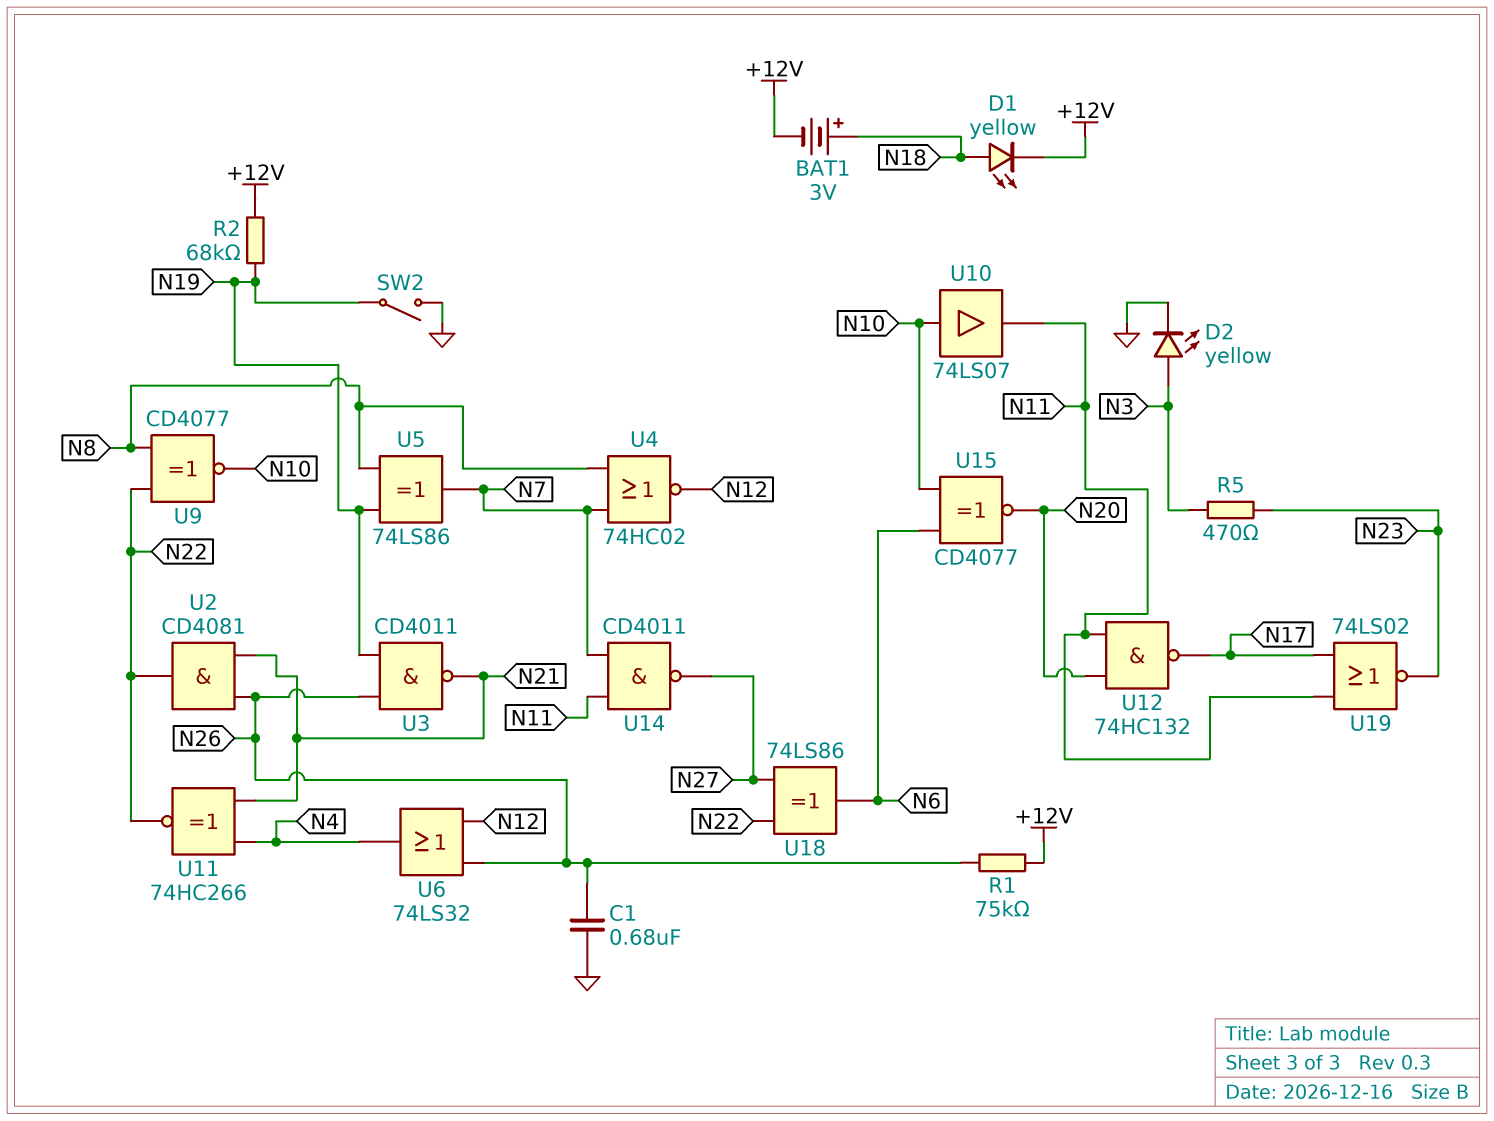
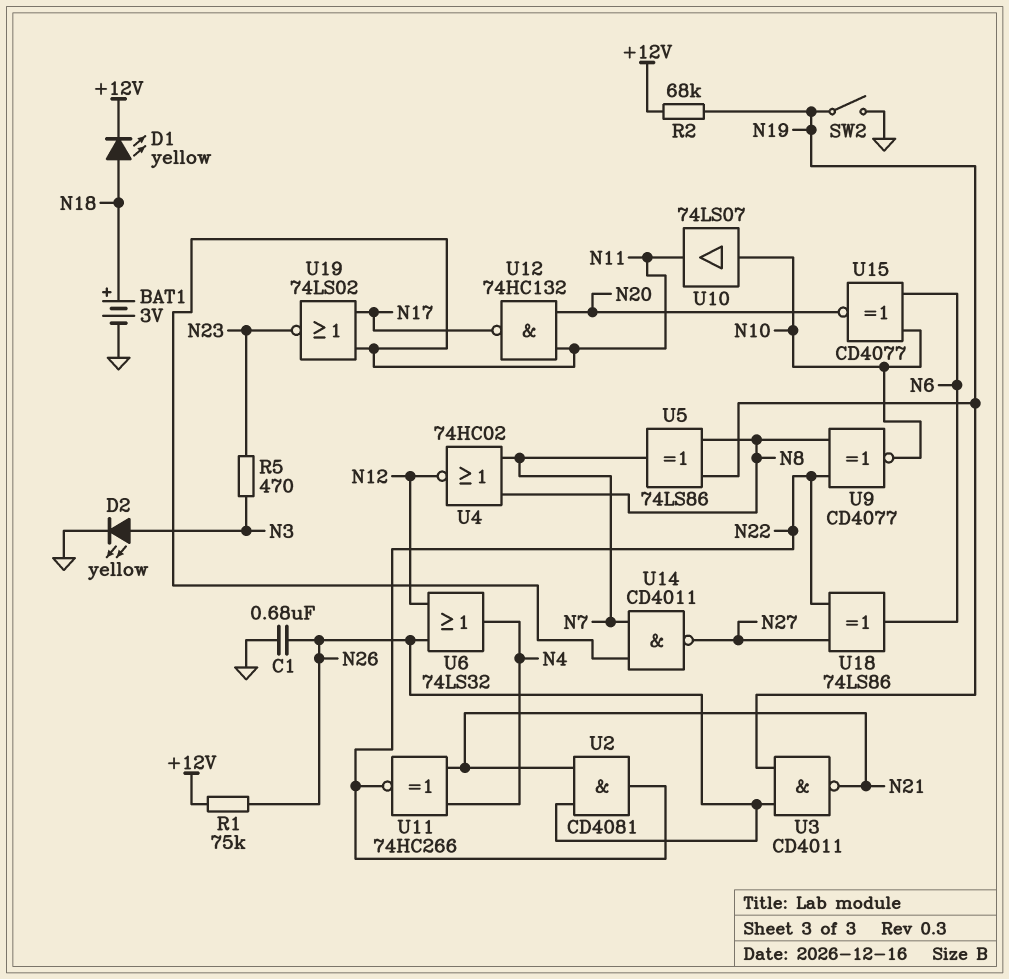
BAT1: 3V (plus N18, minus +12V) -> 3V (plus N18, minus GND)

